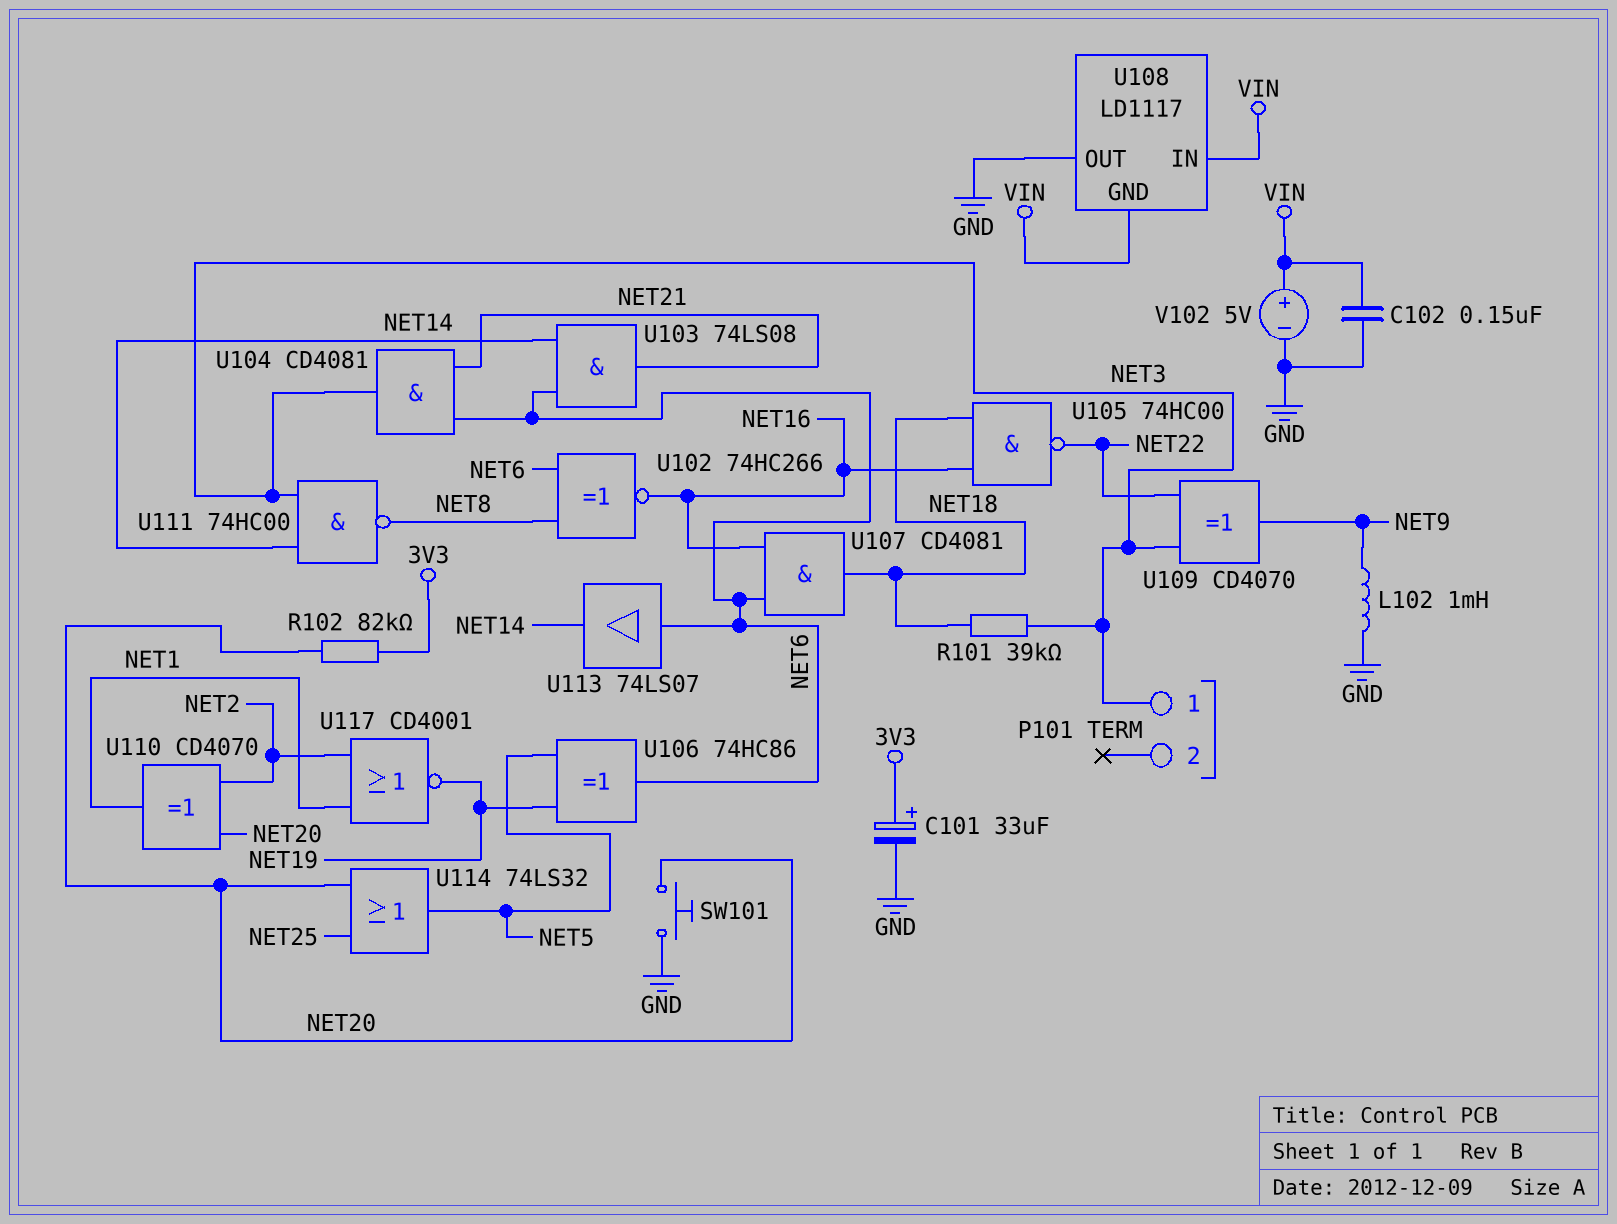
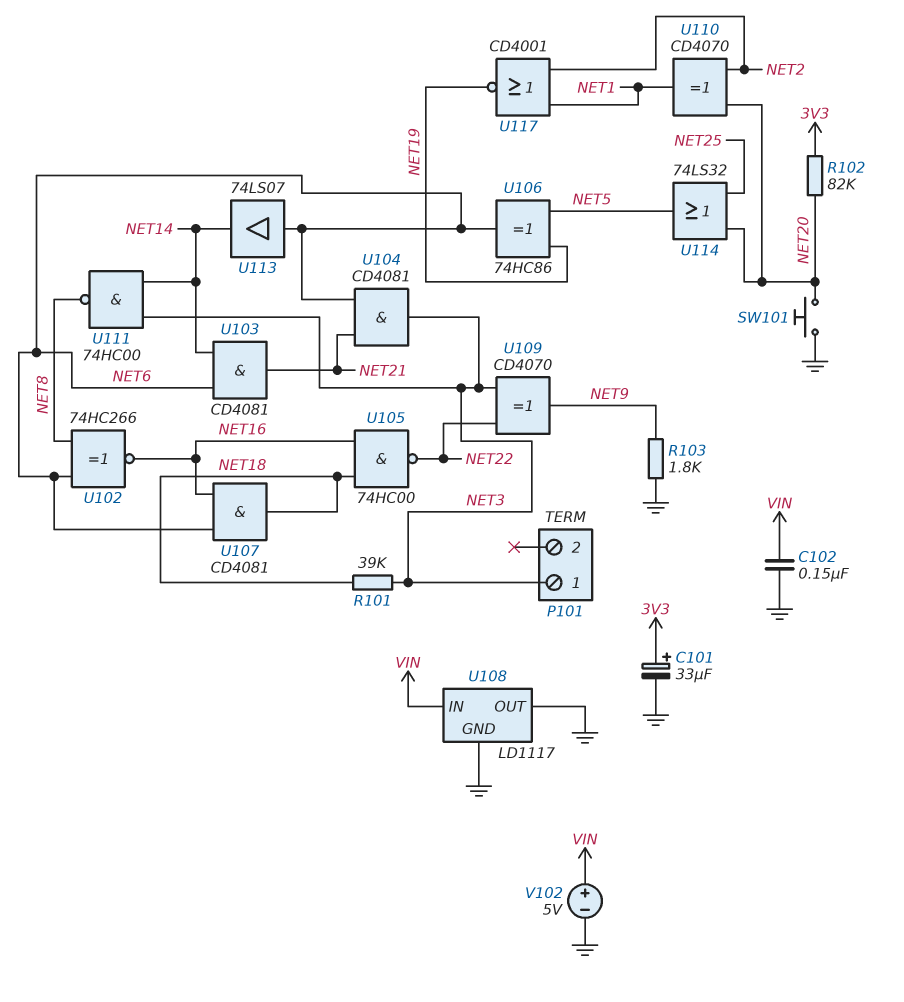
L102: 1mH (GND, NET9) -> none
R103: none -> 1.8k (GND, NET9)
U103: AND 74LS08 (in NET6, in NET14, out NET21) -> AND CD4081 (in NET6, in NET14, out NET21)
U108 pin GND: VIN -> GND

